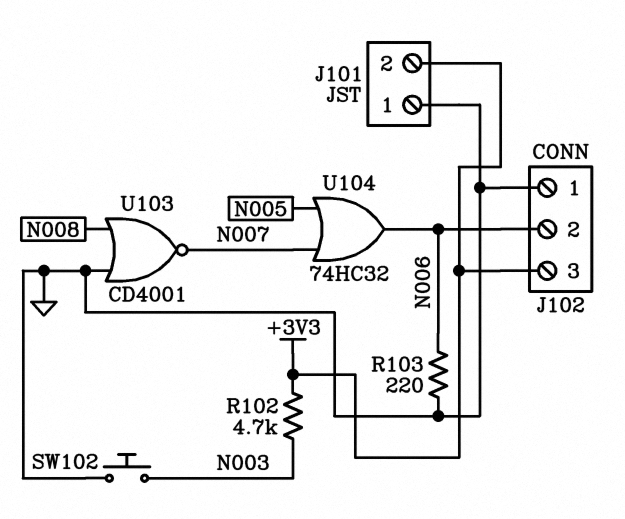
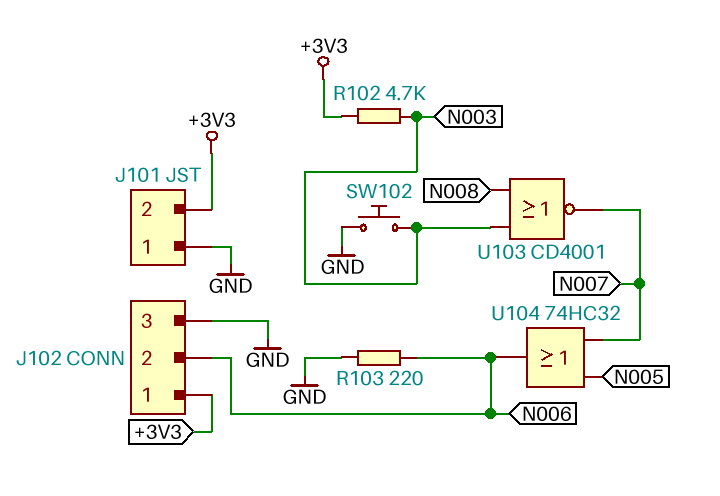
J102 pin 1: GND -> +3V3
J102 pin 3: +3V3 -> GND
U103: NOR CD4001 (in GND, in N008, out N007) -> NOR CD4001 (in N003, in N008, out N007)

